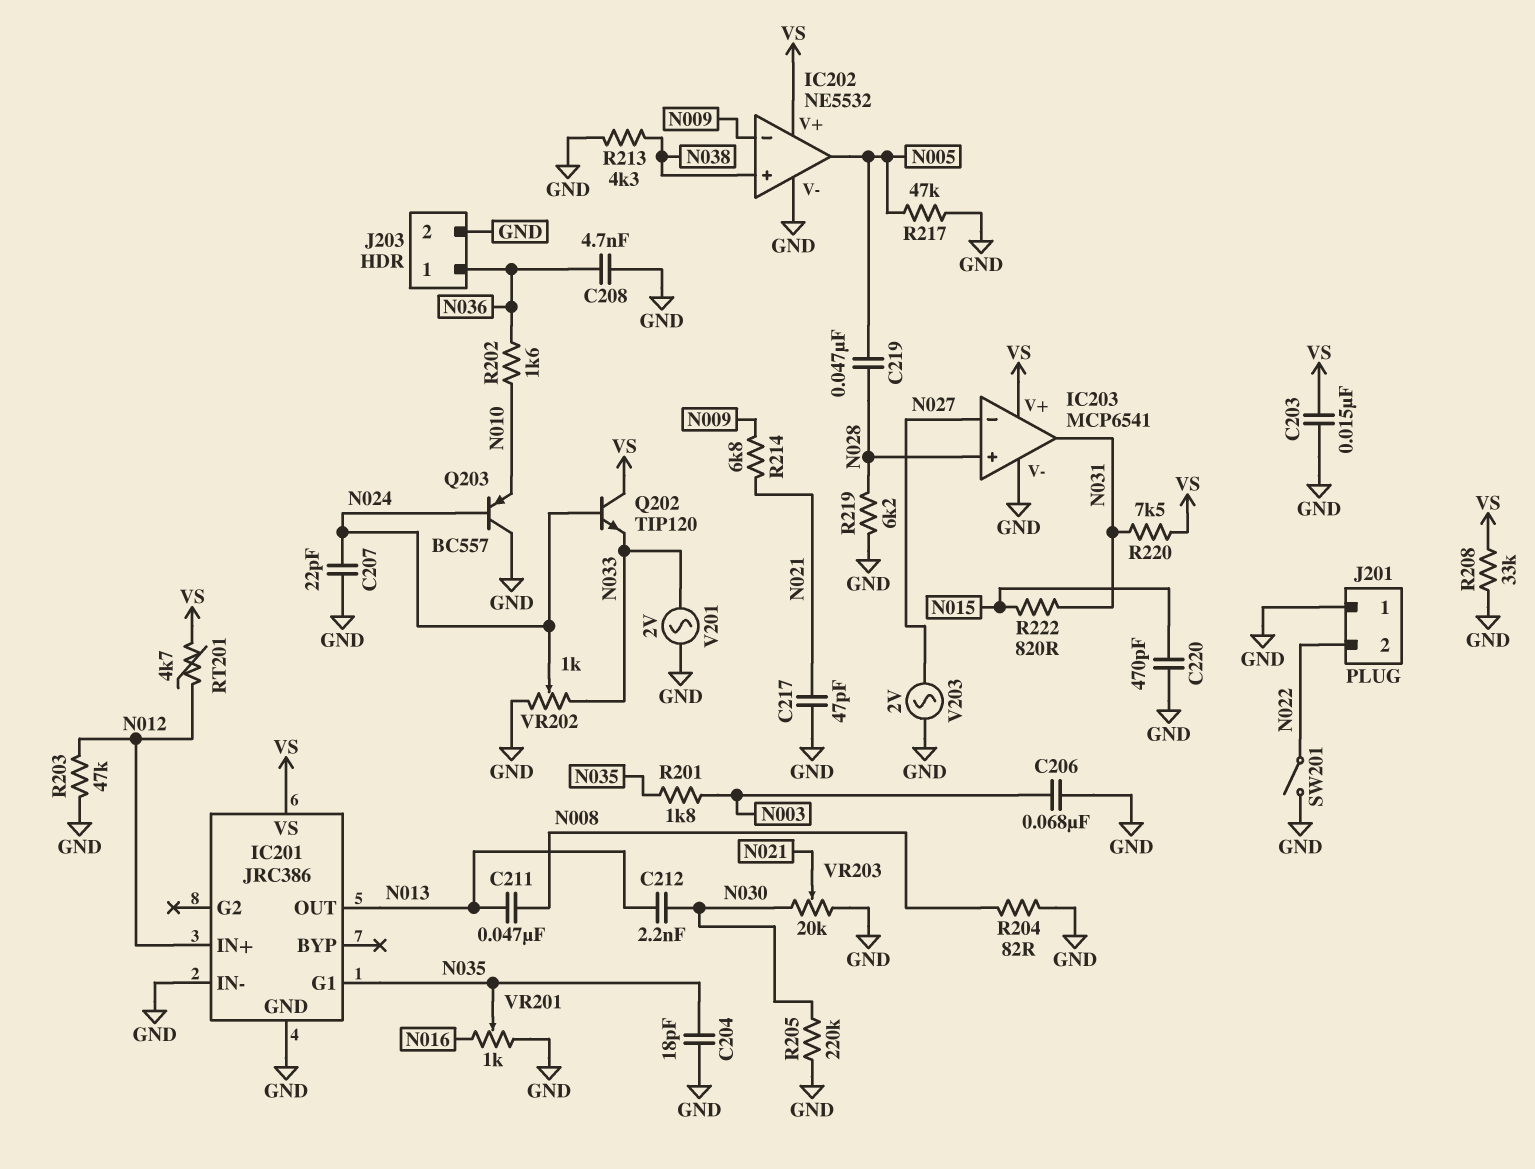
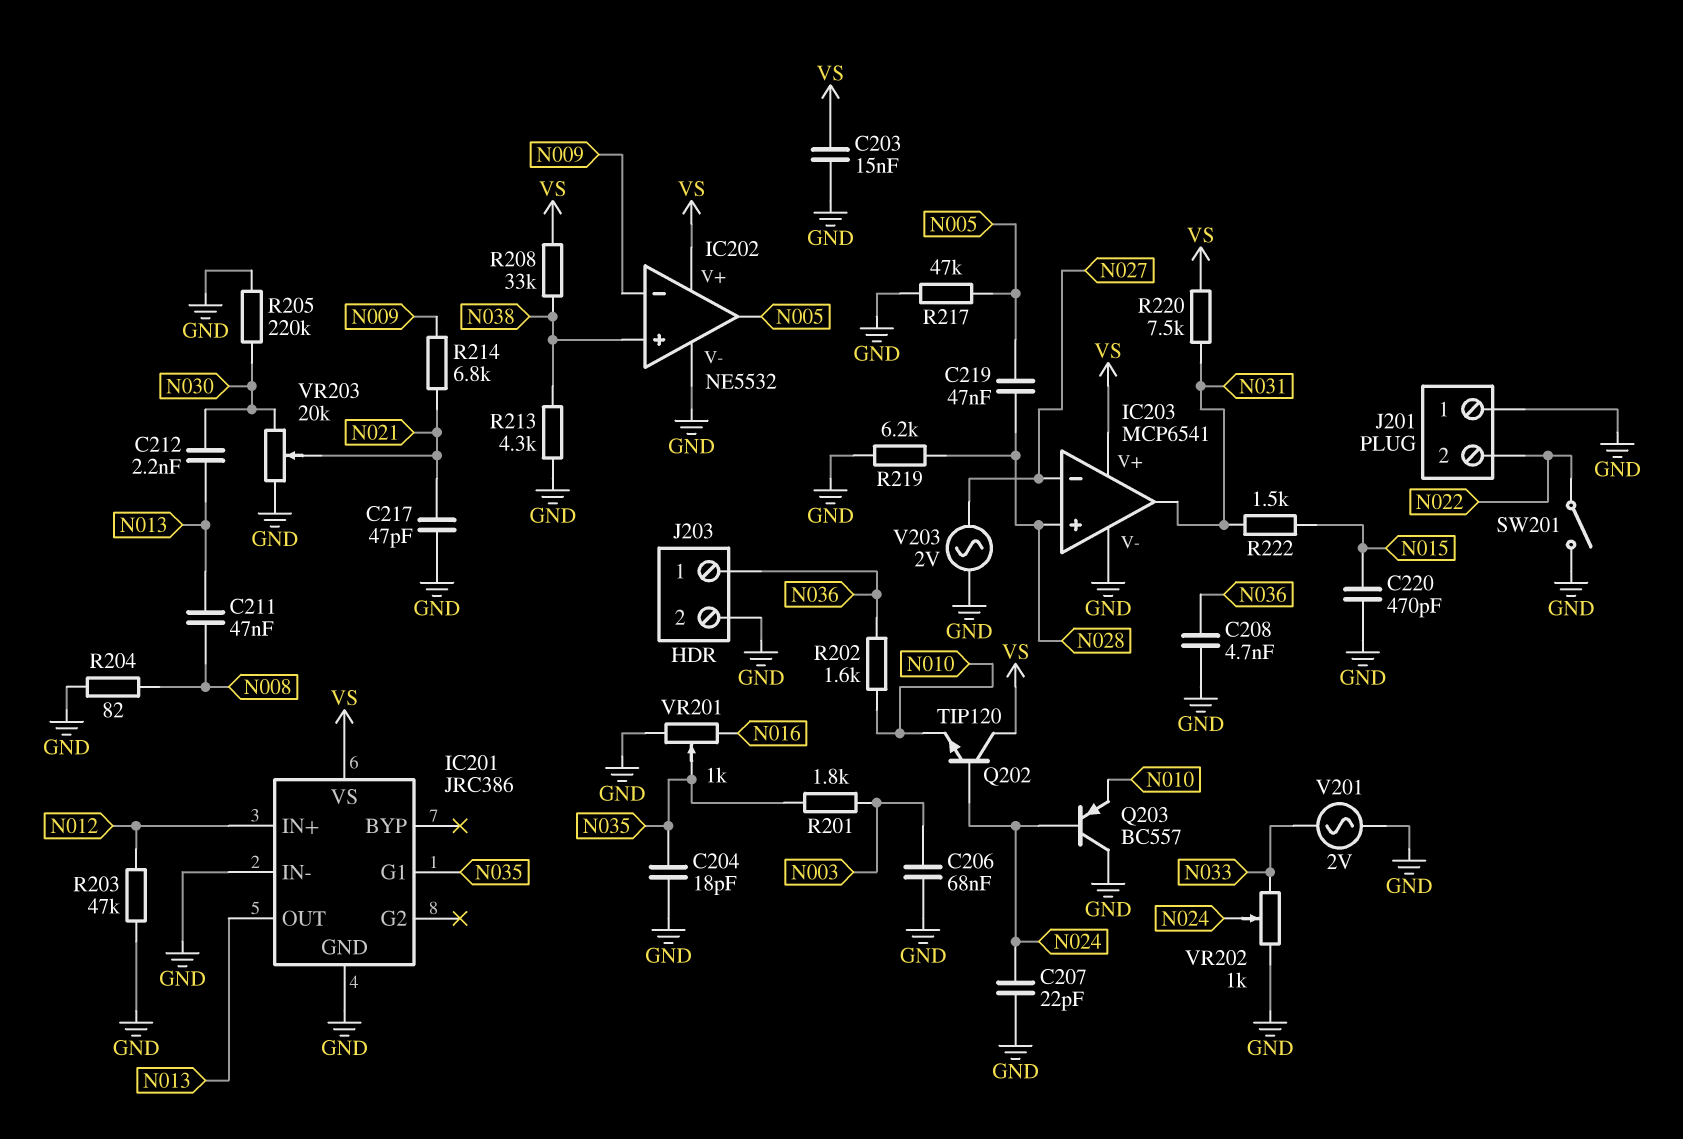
Q202: NPN TIP120 (B N024, C VS, E N033) -> NPN TIP120 (B N024, C VS, E N010)
R208: 33k (GND, VS) -> 33k (N038, VS)
R222: 820 (N015, N031) -> 1.5k (N015, N031)
RT201: 4.7k (N012, VS) -> none

